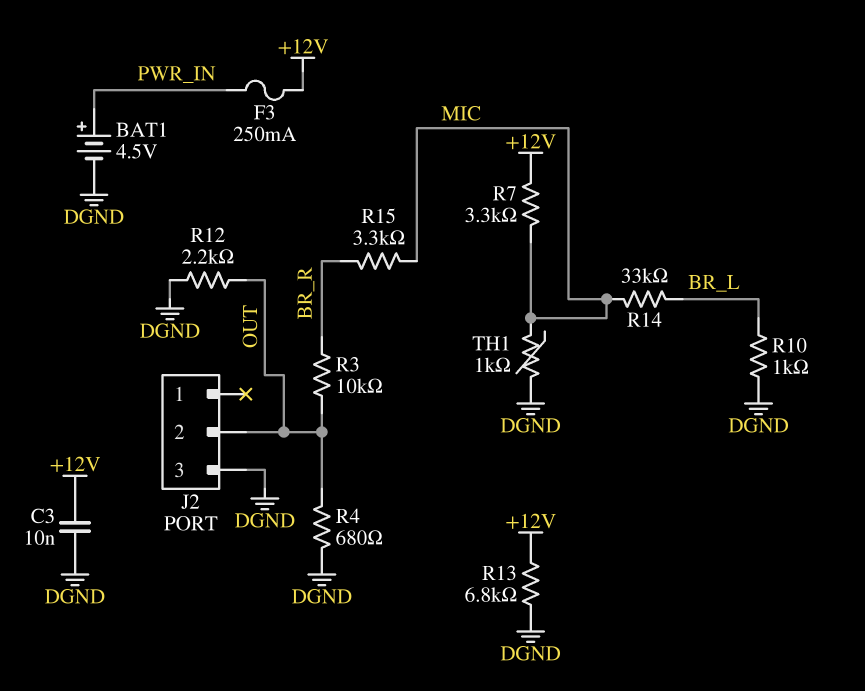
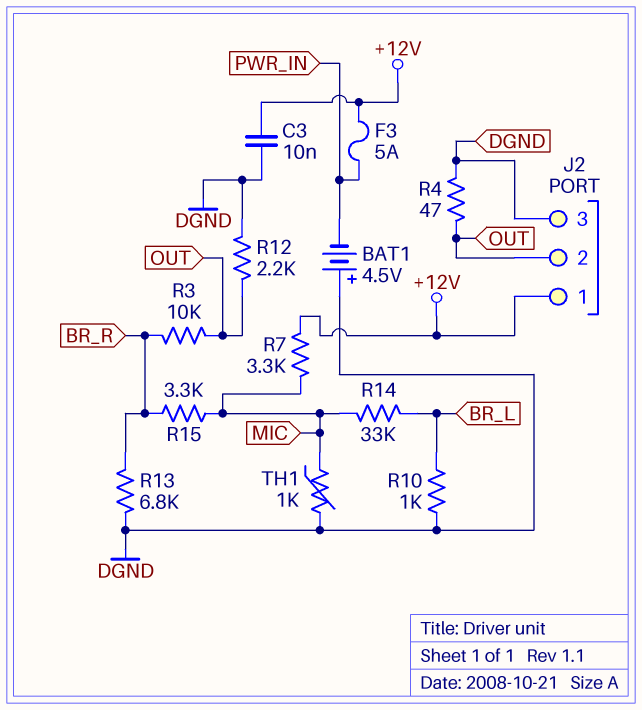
BAT1: 4.5V (plus PWR_IN, minus DGND) -> 4.5V (plus DGND, minus PWR_IN)
F3: 250mA (+12V, PWR_IN) -> 5A (+12V, PWR_IN)
J2 pin 1: none -> +12V
R4: 680 (DGND, OUT) -> 47 (DGND, OUT)
R13: 6.8k (+12V, DGND) -> 6.8k (BR_R, DGND)

